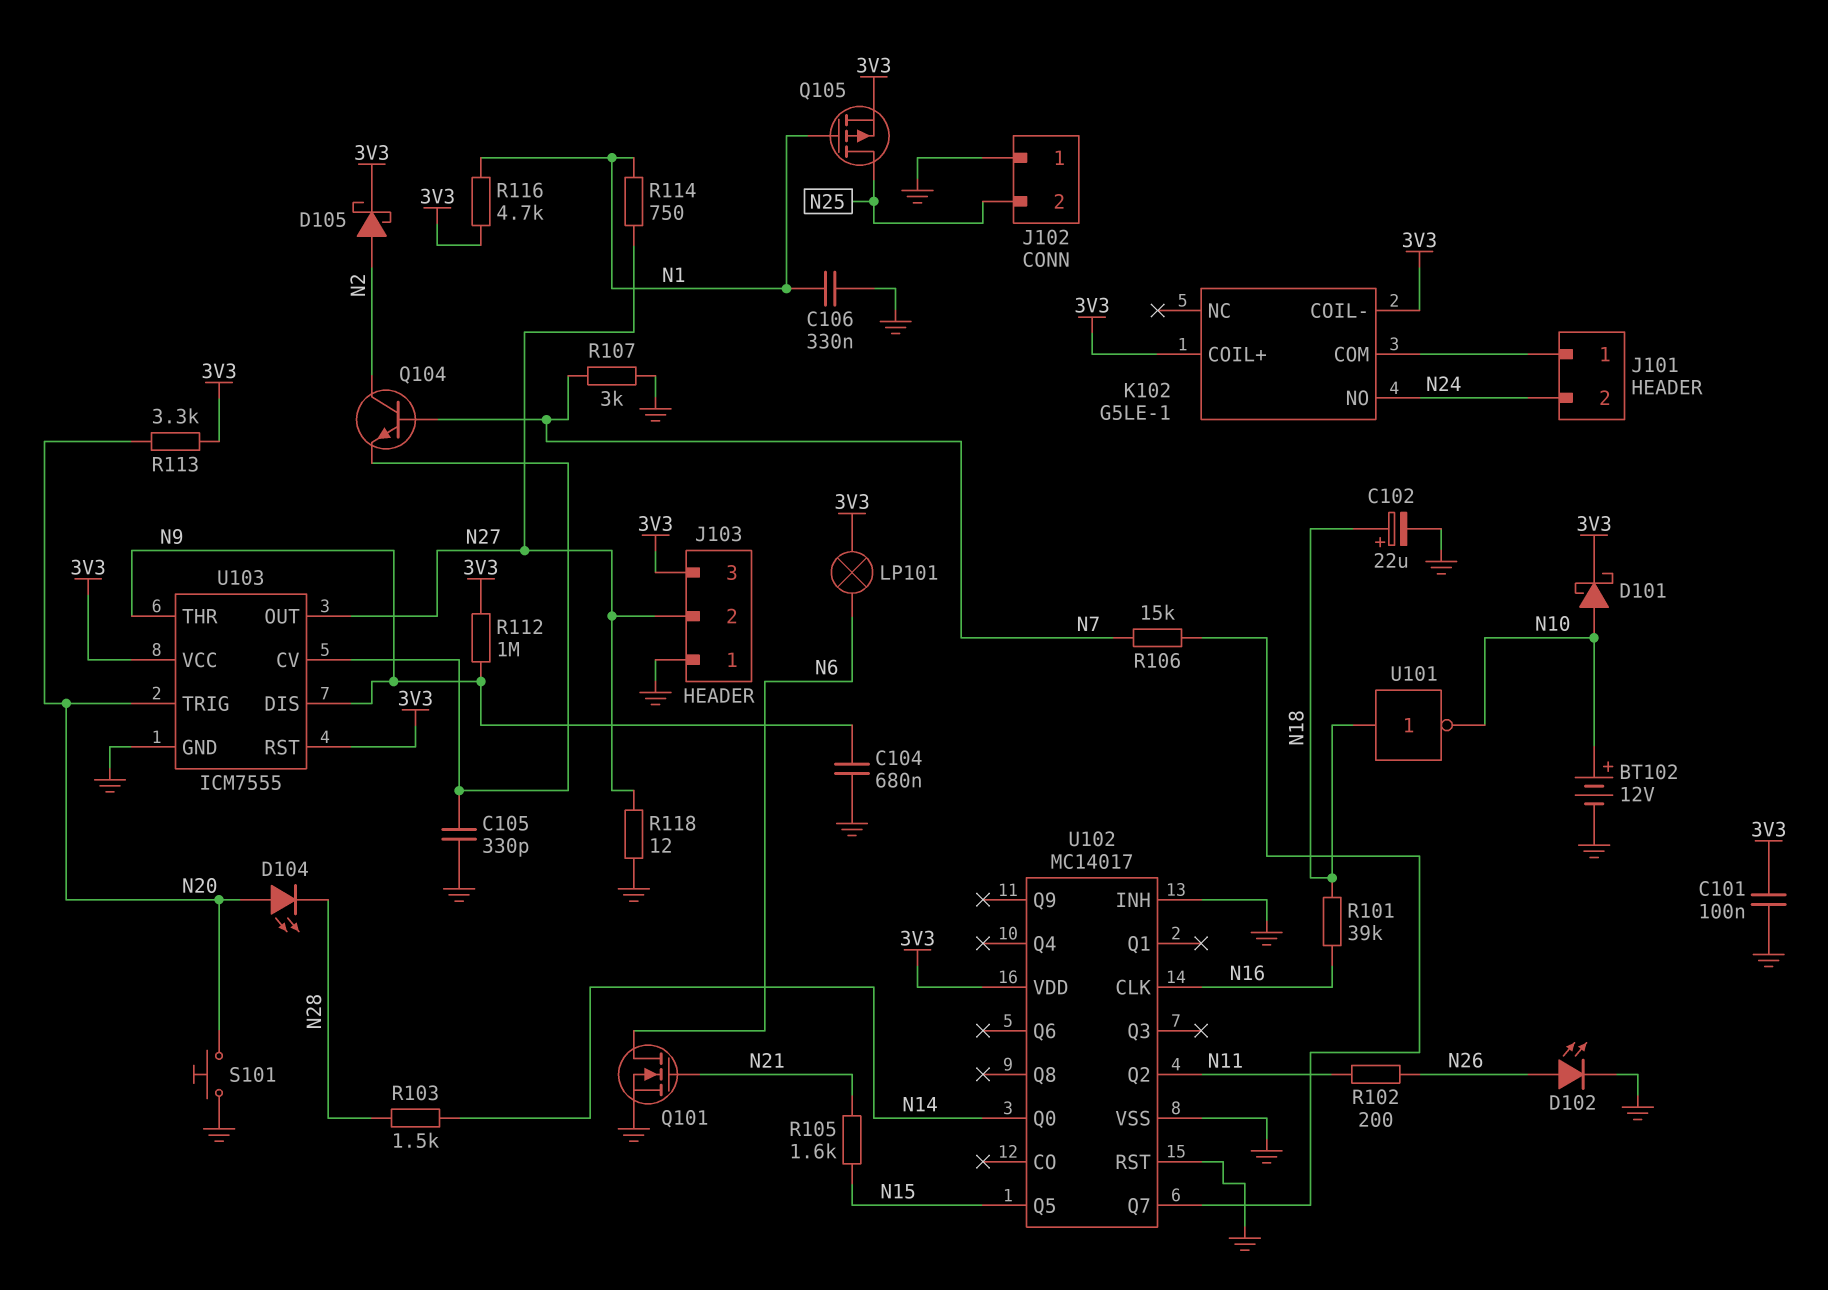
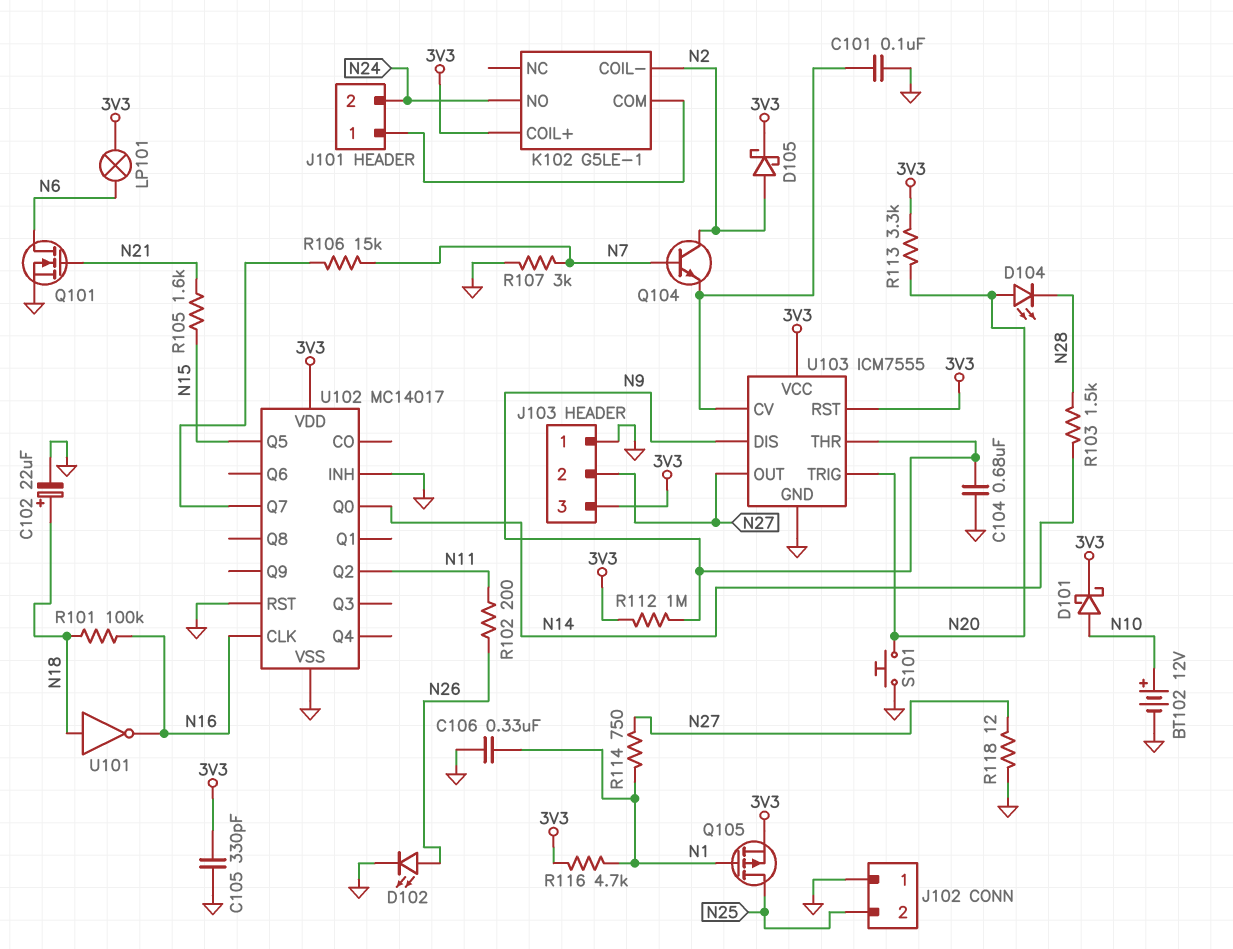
C101: 100nF (3V3, GND) -> 100nF (GND, U103/CV)
C105: 330pF (GND, U103/CV) -> 330pF (3V3, GND)
K102 pin COIL-: 3V3 -> N2
R101: 39k (N16, N18) -> 100k (N16, N18)
U101: NOT (in N18, out N10) -> NOT (in N18, out N16)

